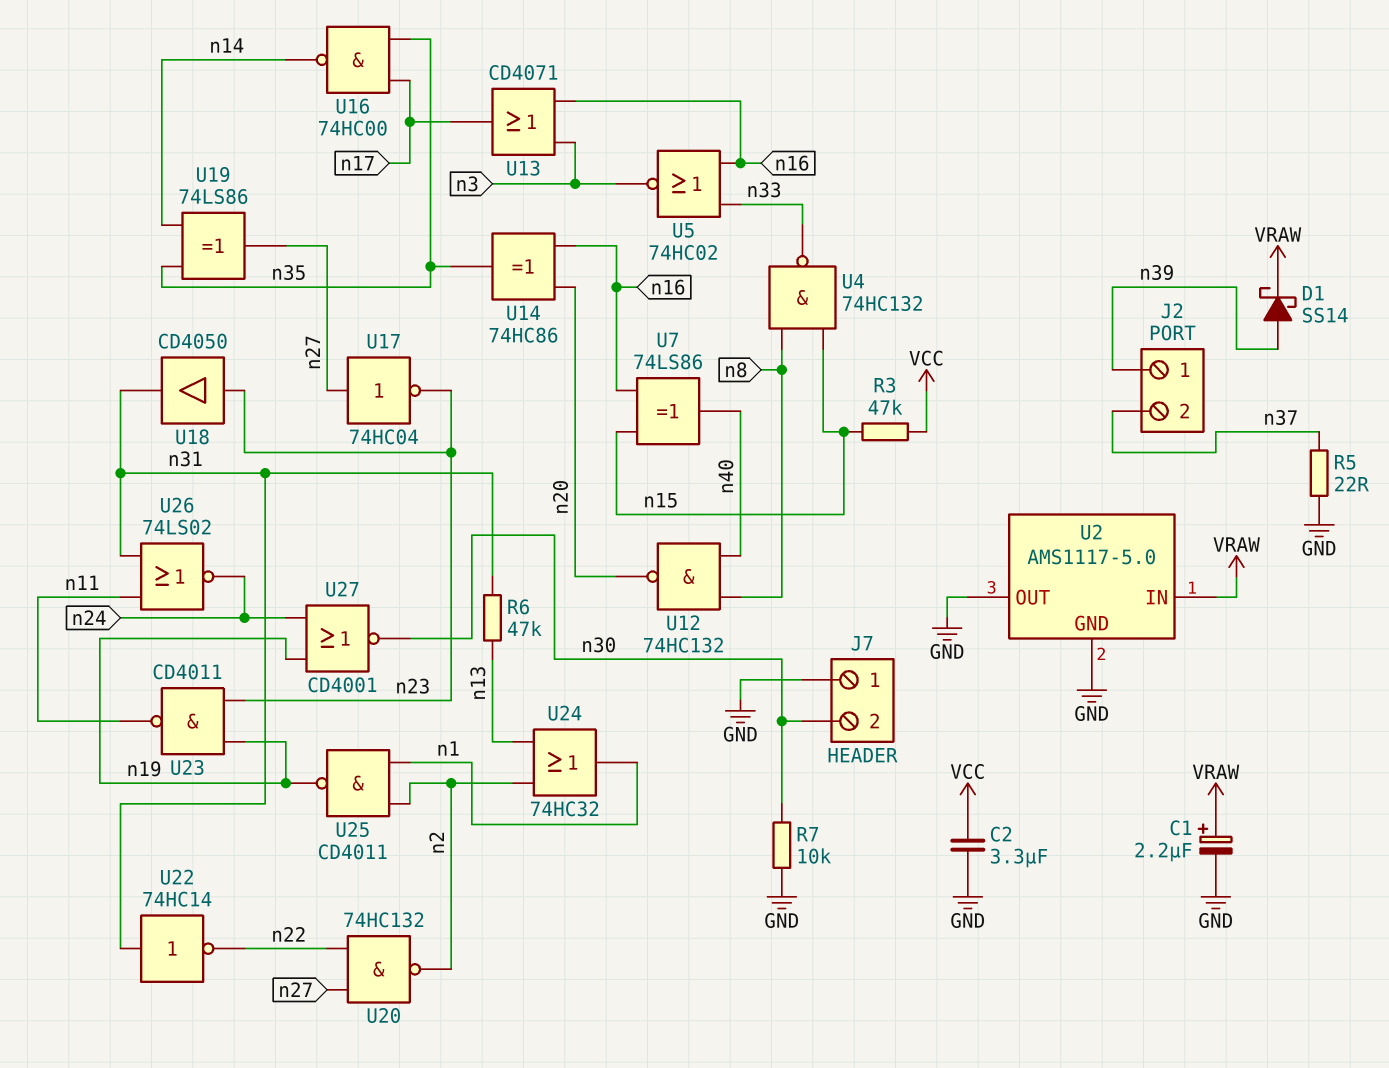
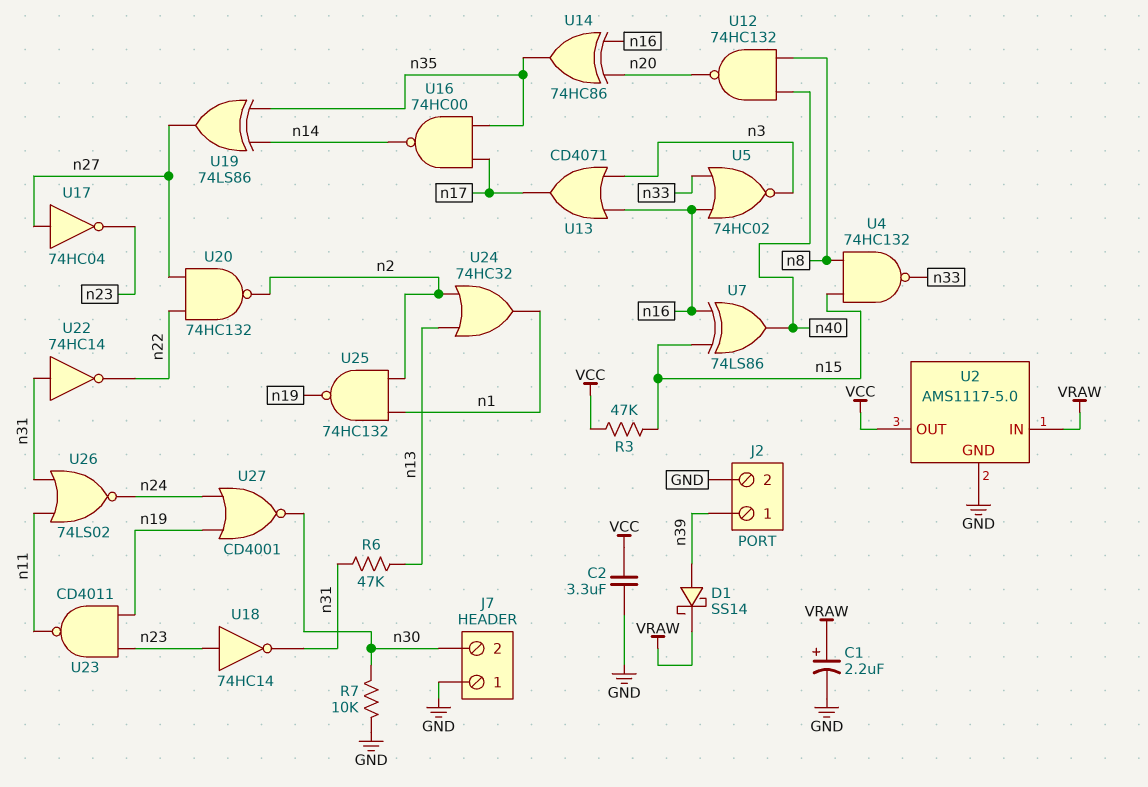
J2 pin 2: n37 -> GND
R5: 22 (GND, n37) -> none
U2 pin OUT: GND -> VCC
U18: buffer CD4050 (in n23, out n31) -> NOT 74HC14 (in n23, out n31)
U25: NAND CD4011 (in n1, in n2, out n19) -> NAND 74HC132 (in n1, in n2, out n19)

